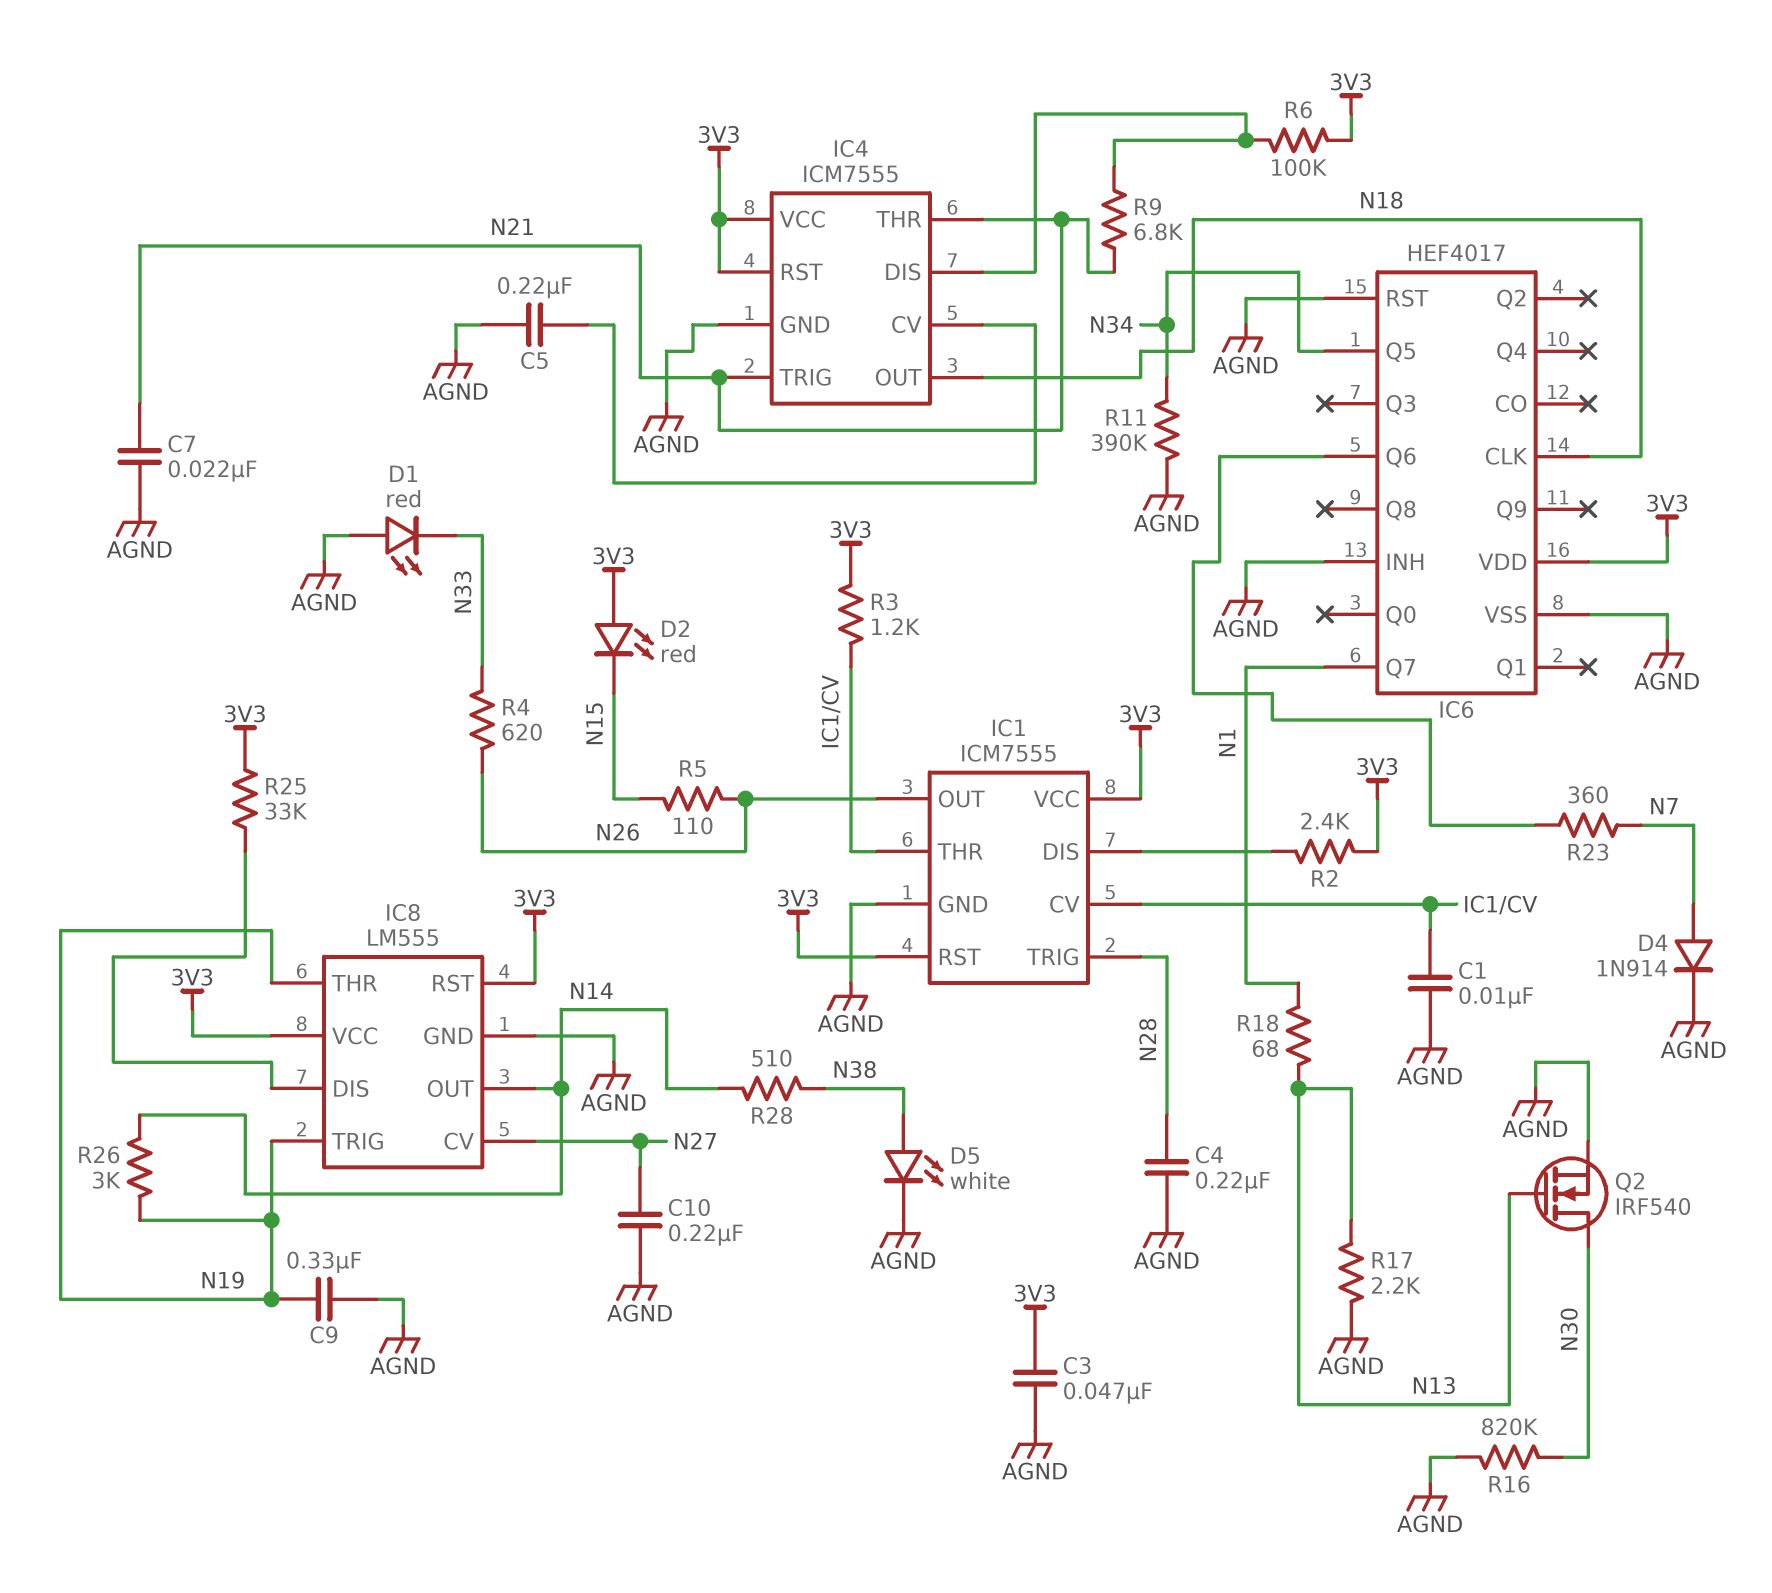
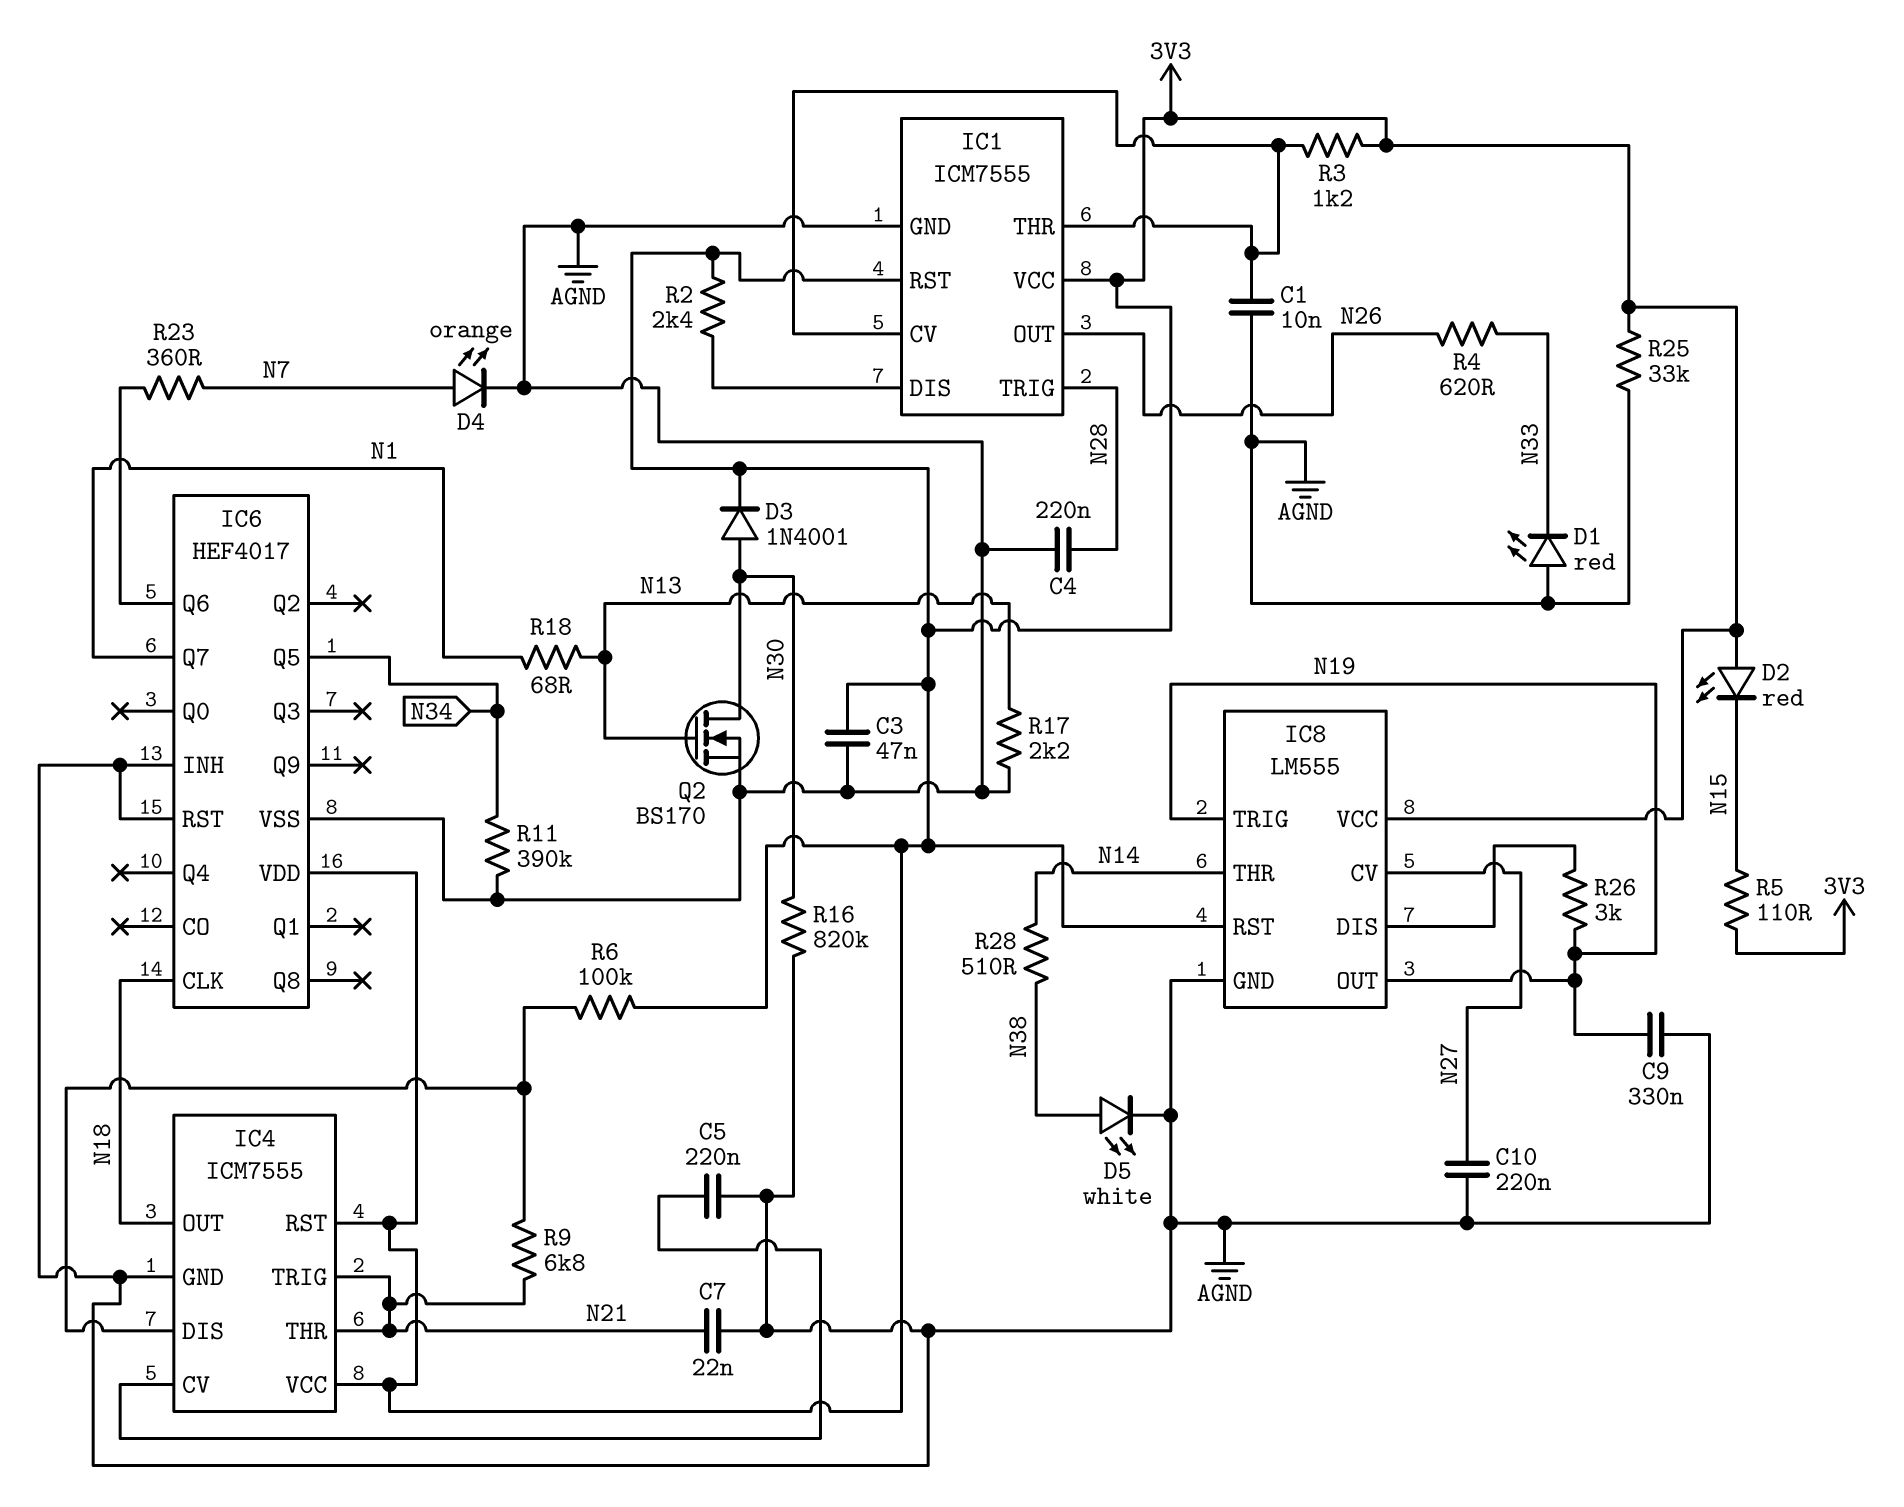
D3: none -> diode 1N4001 (A N30, K 3V3)
D4: diode 1N914 (A N7, K AGND) -> LED orange (A N7, K AGND)
IC8 pin OUT: N14 -> N19
IC8 pin THR: N19 -> N14
Q2: NMOS IRF540 (G N13, D N30, S AGND) -> NMOS BS170 (G N13, D N30, S AGND)
R5: 110 (N15, N26) -> 110 (3V3, N15)
R25: 33k (3V3, IC8/DIS) -> 33k (3V3, AGND)
R26: 3k (N14, N19) -> 3k (IC8/DIS, N19)

